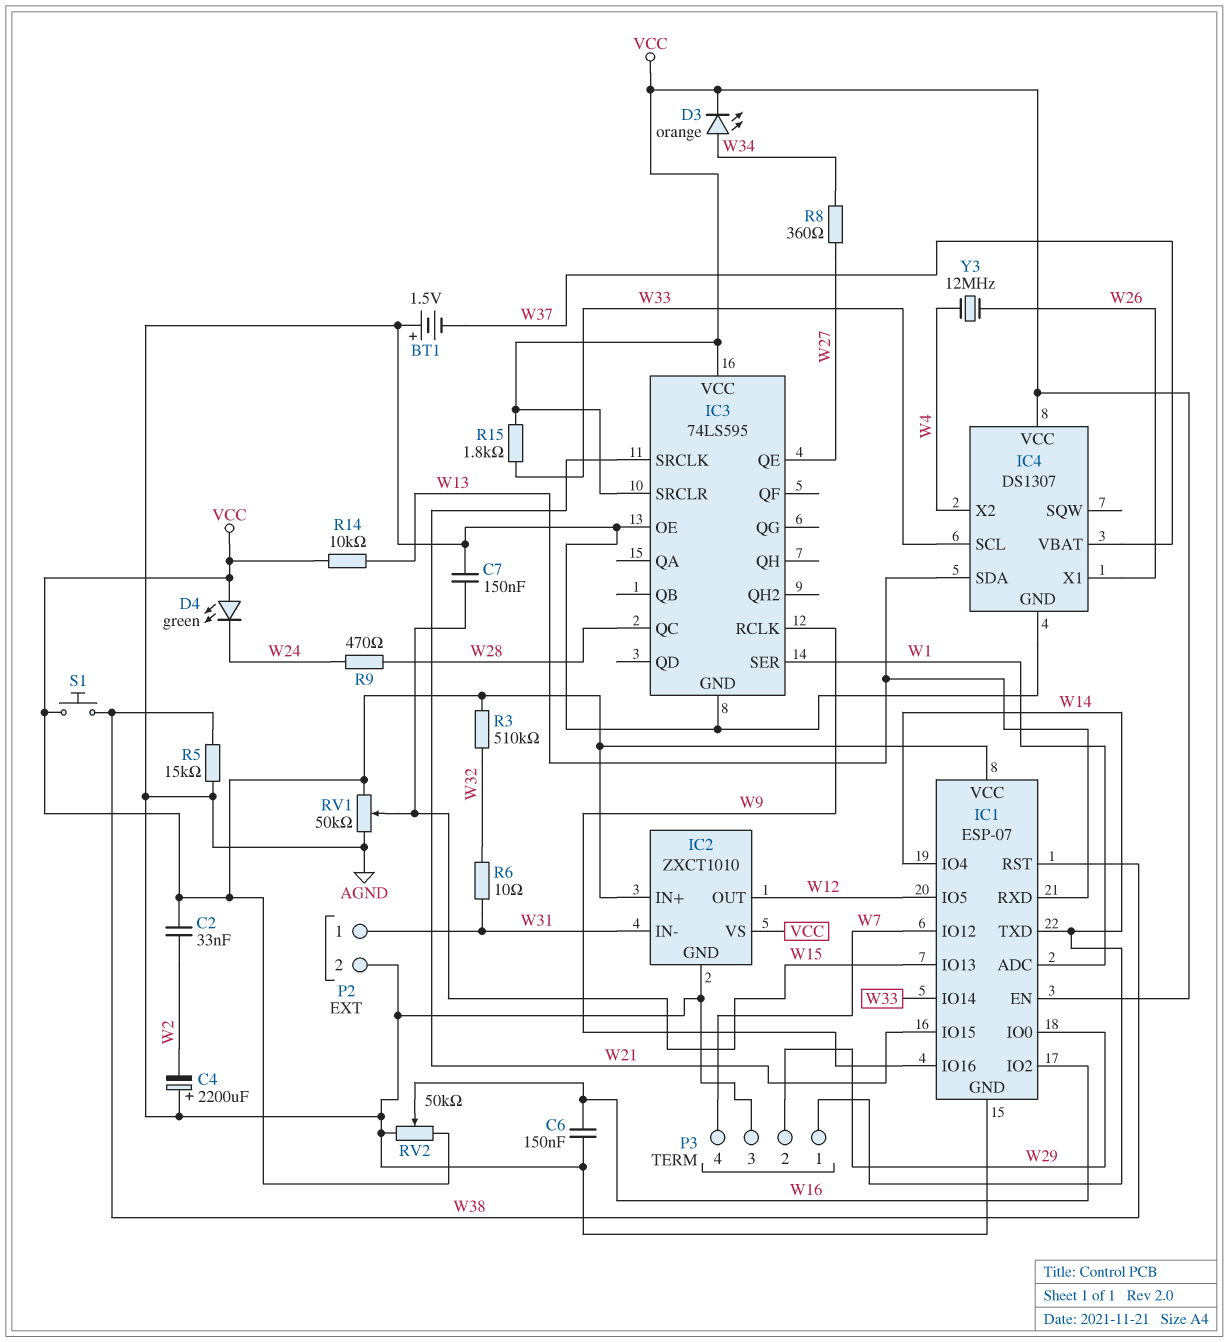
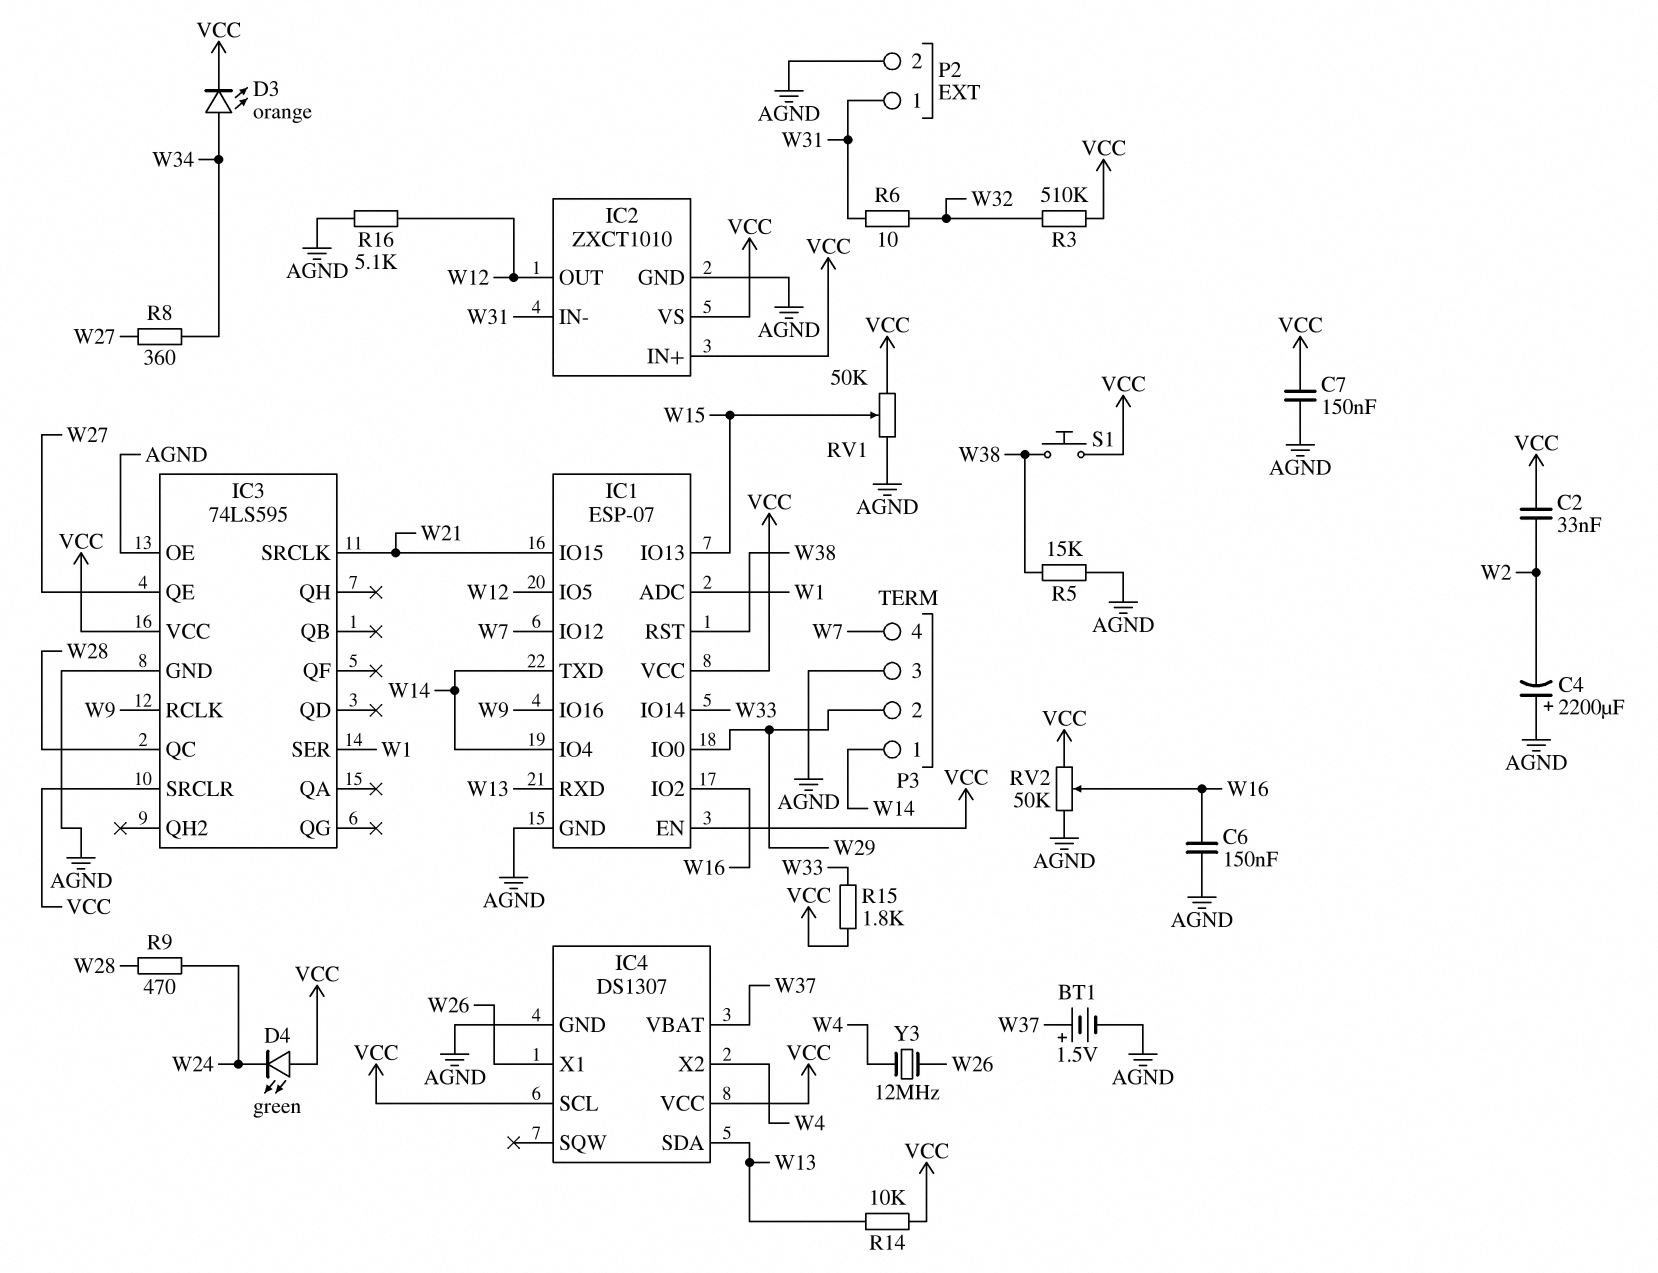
BT1: 1.5V (plus AGND, minus W37) -> 1.5V (plus W37, minus AGND)
C7: 150nF (AGND, W15) -> 150nF (AGND, VCC)
IC4 pin SCL: W33 -> VCC
R16: none -> 5.1k (AGND, W12)

